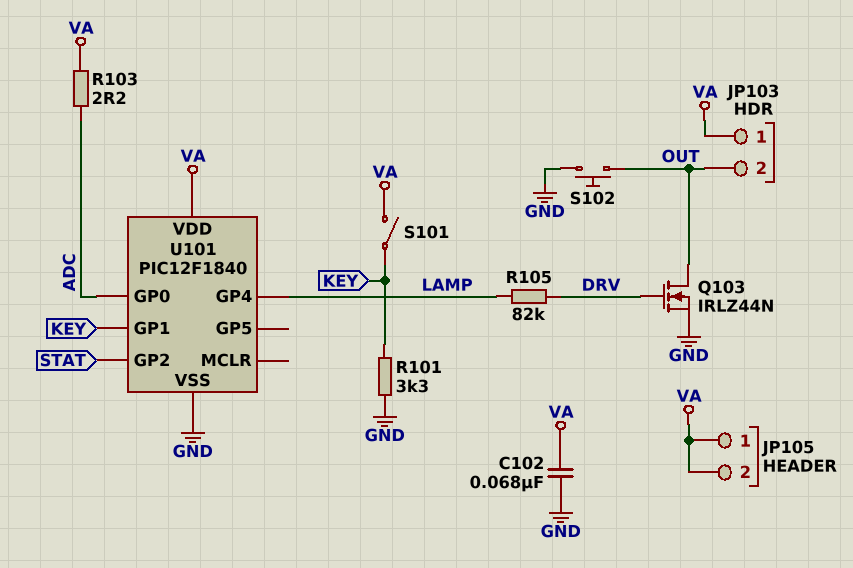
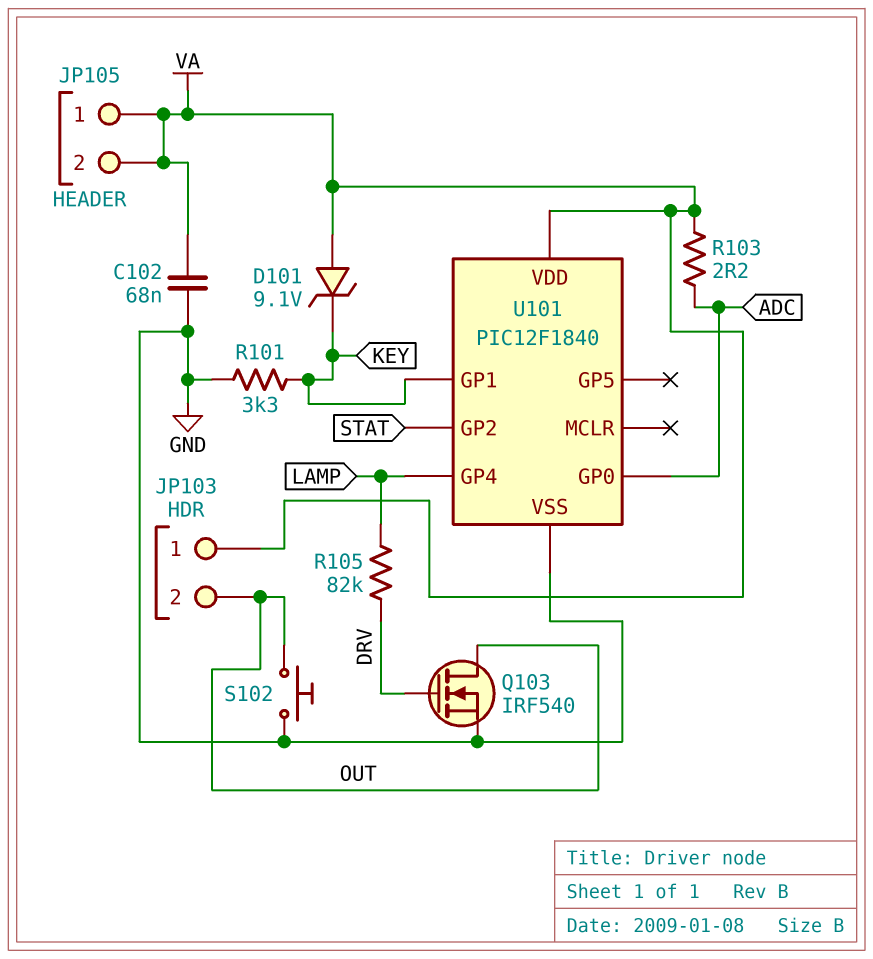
D101: none -> zener 9.1V (A VA, K KEY)
Q103: NMOS IRLZ44N (G DRV, D OUT, S GND) -> NMOS IRF540 (G DRV, D OUT, S GND)
S101: switch (KEY, VA) -> none

